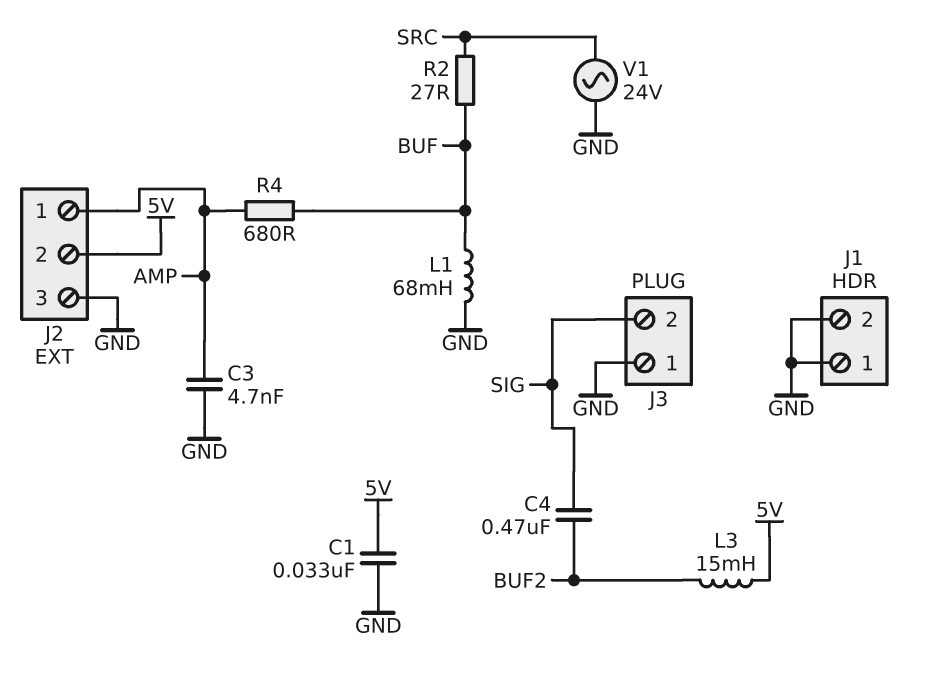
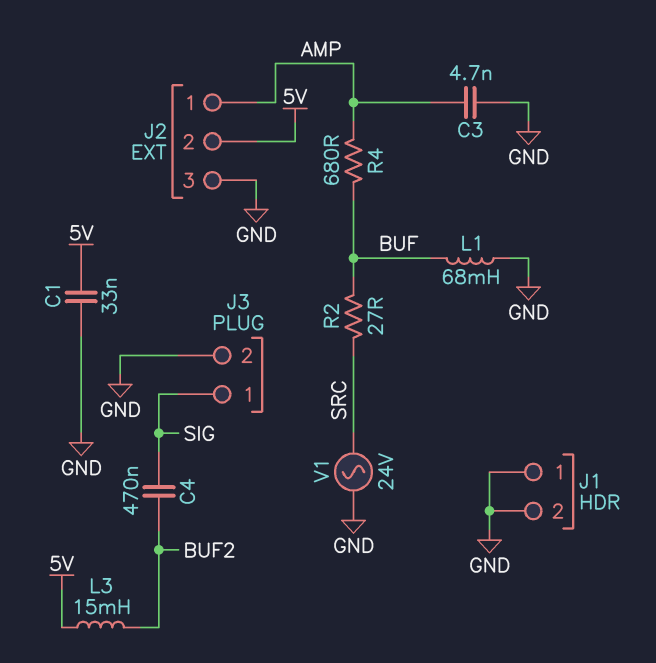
J3 pin 1: GND -> SIG
J3 pin 2: SIG -> GND

